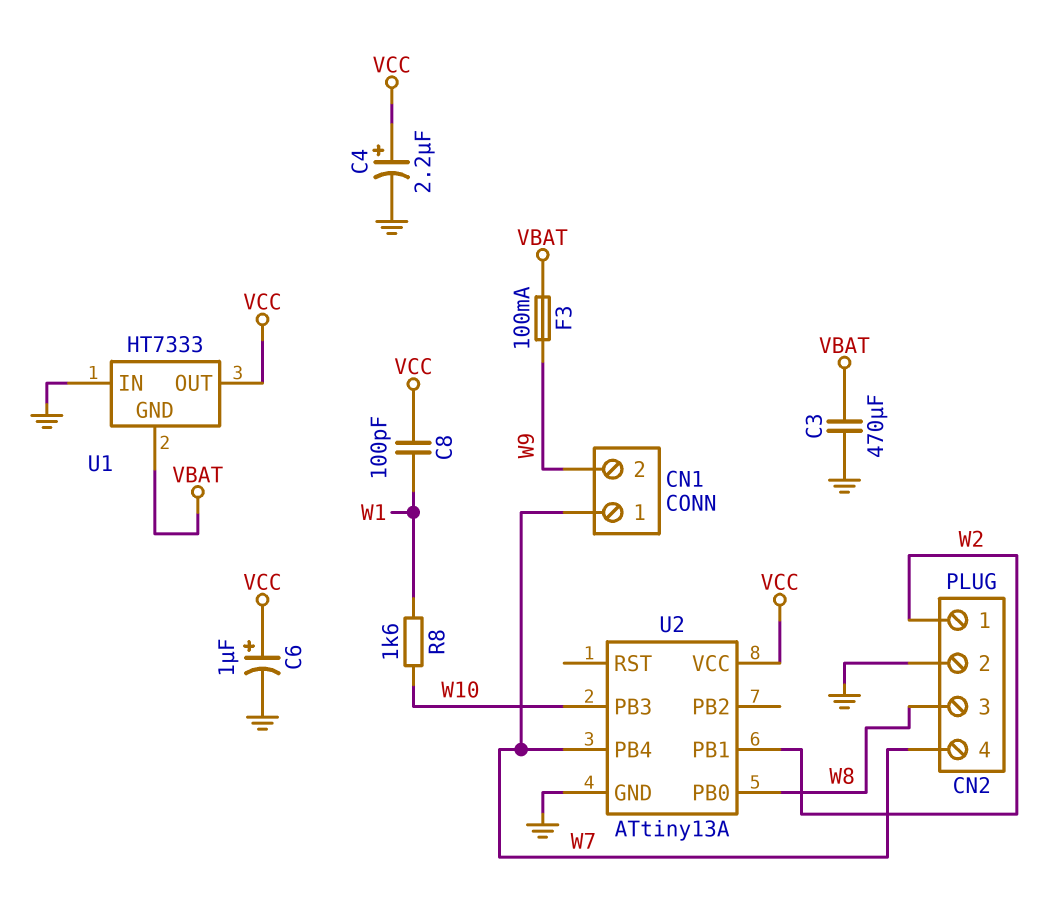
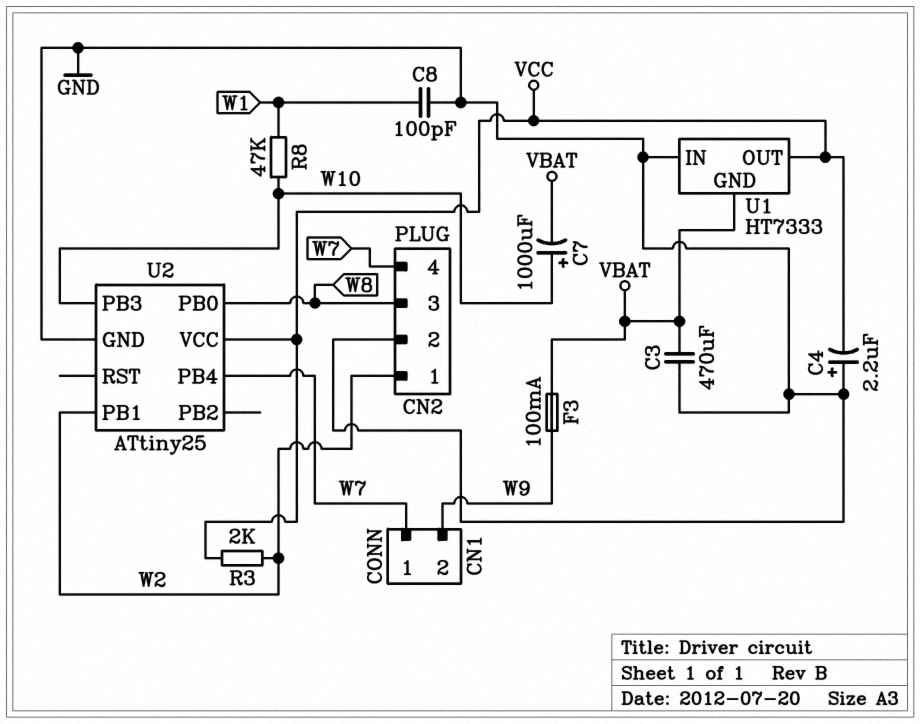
C4: 2.2uF (plus VCC, minus GND) -> 2.2uF (plus GND, minus VCC)
C6: 1uF (plus VCC, minus GND) -> none
C7: none -> 1000uF (plus W10, minus VBAT)
C8: 100pF (VCC, W1) -> 100pF (GND, W1)
R3: none -> 2k (VCC, W2)
R8: 1.6k (W1, W10) -> 47k (W1, W10)
U2: ATtiny13A -> ATtiny25

